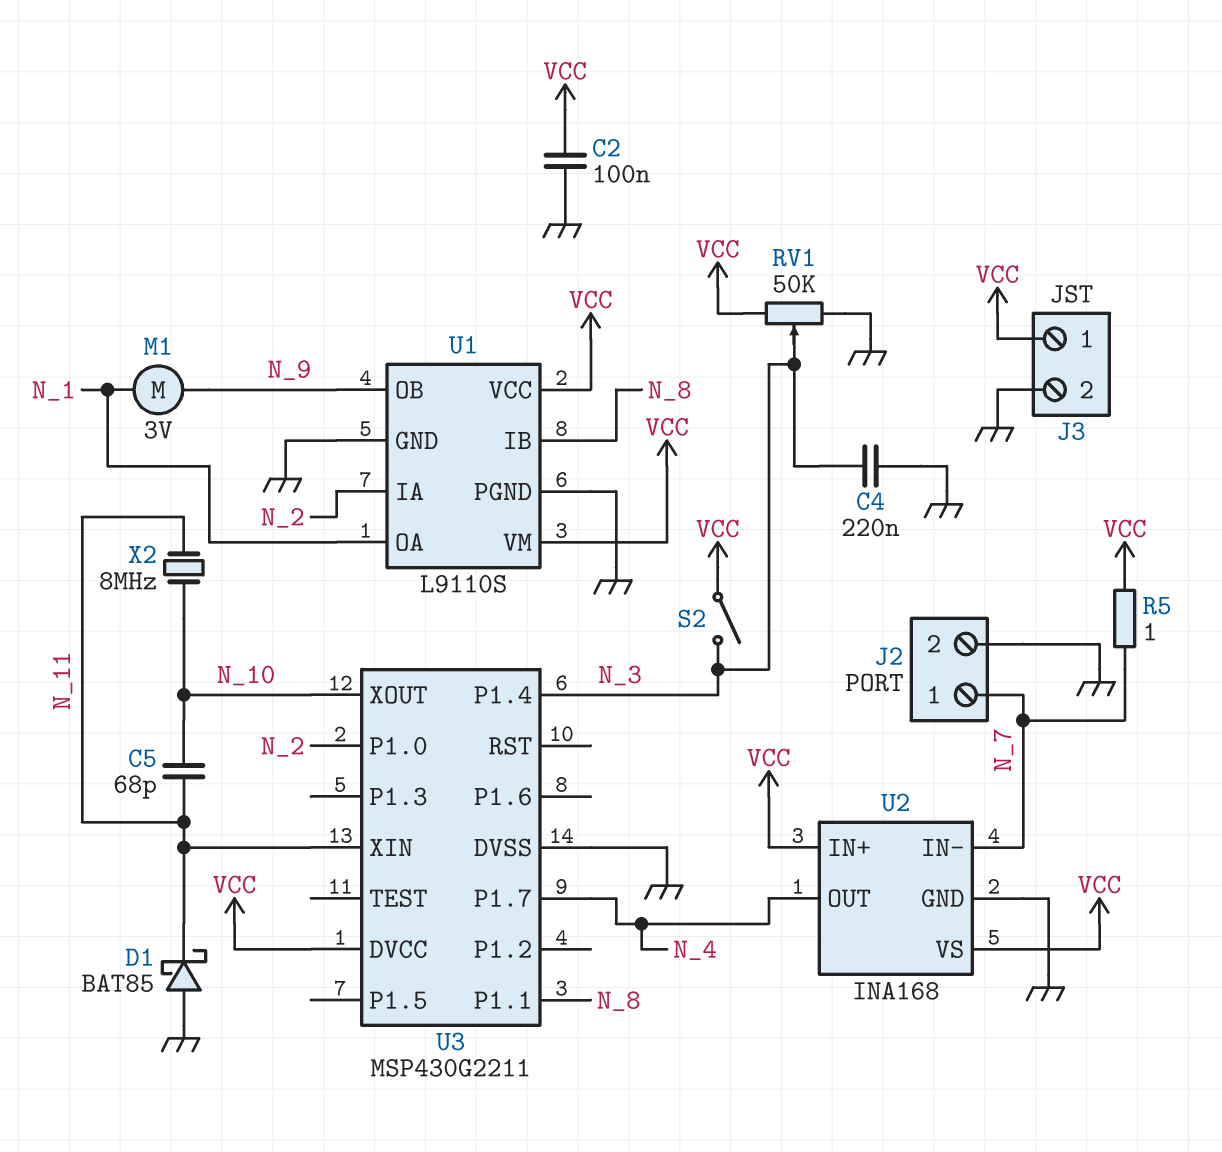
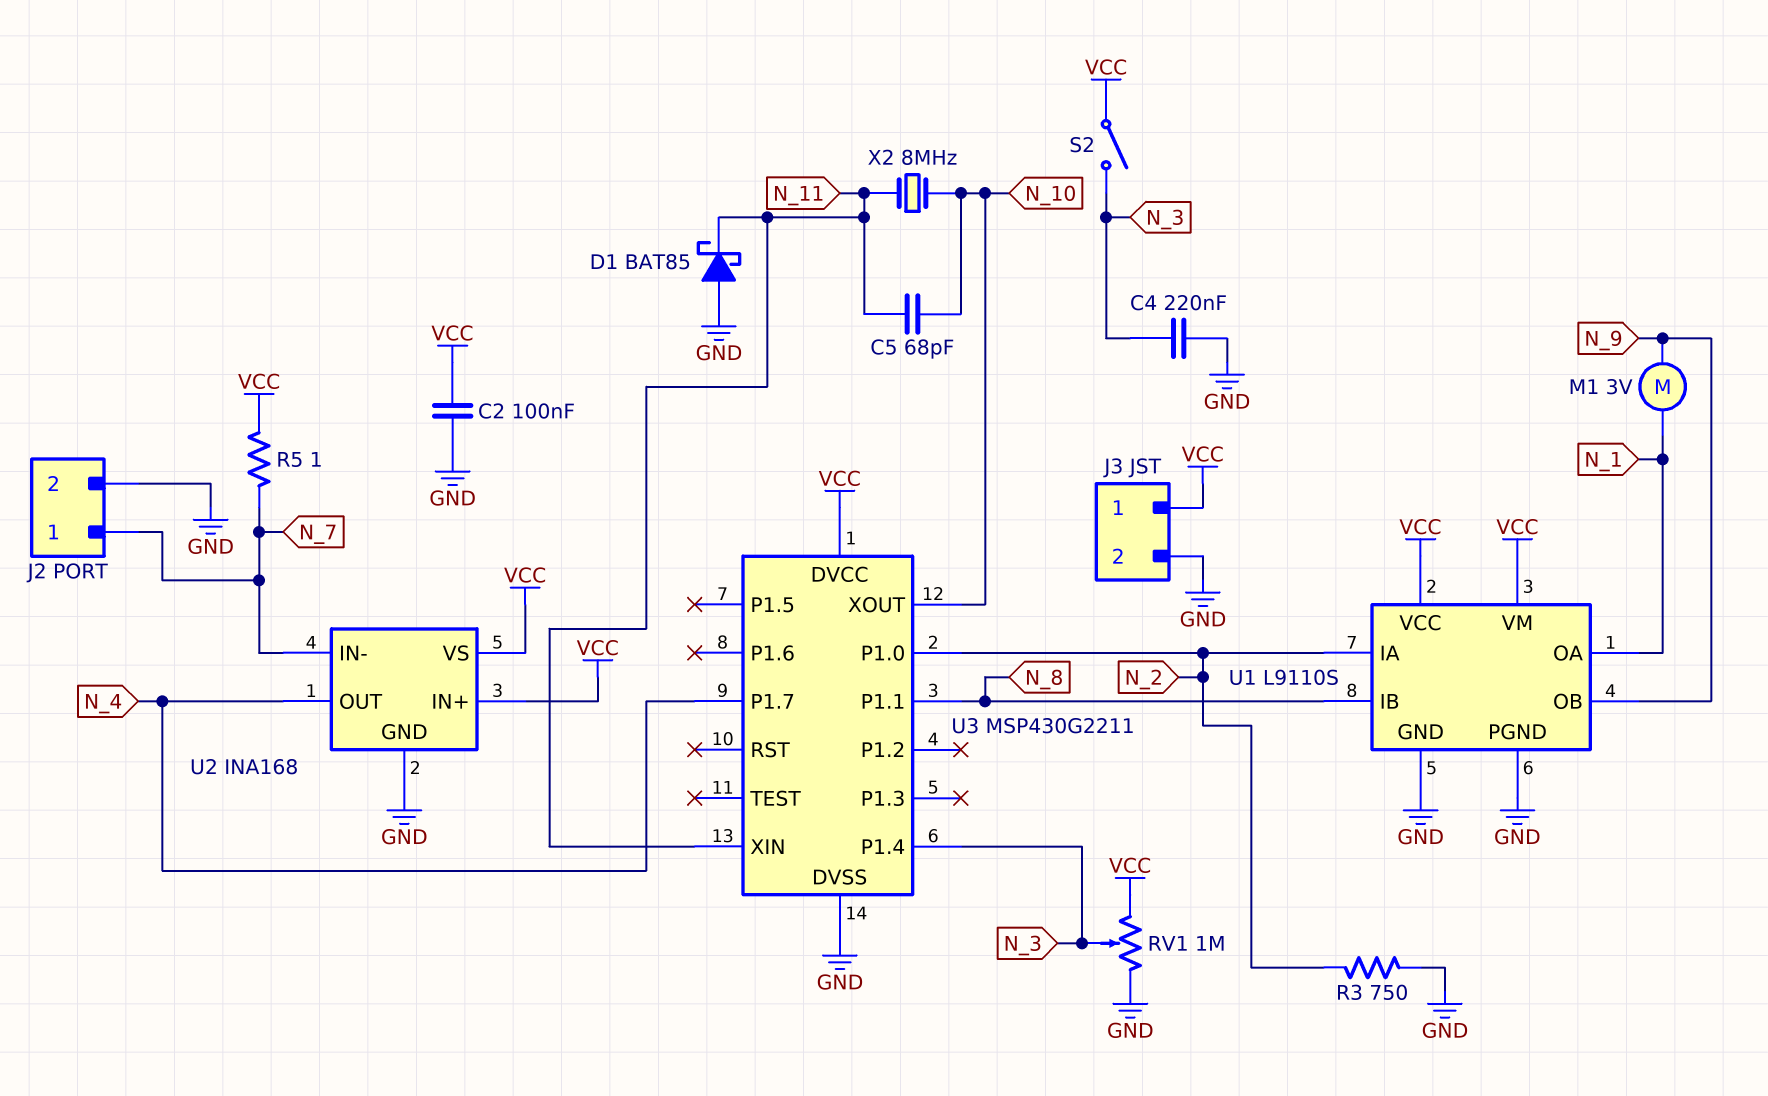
R3: none -> 750 (GND, N_2)
RV1: 50k (GND, VCC, wiper N_3) -> 1M (GND, VCC, wiper N_3)

